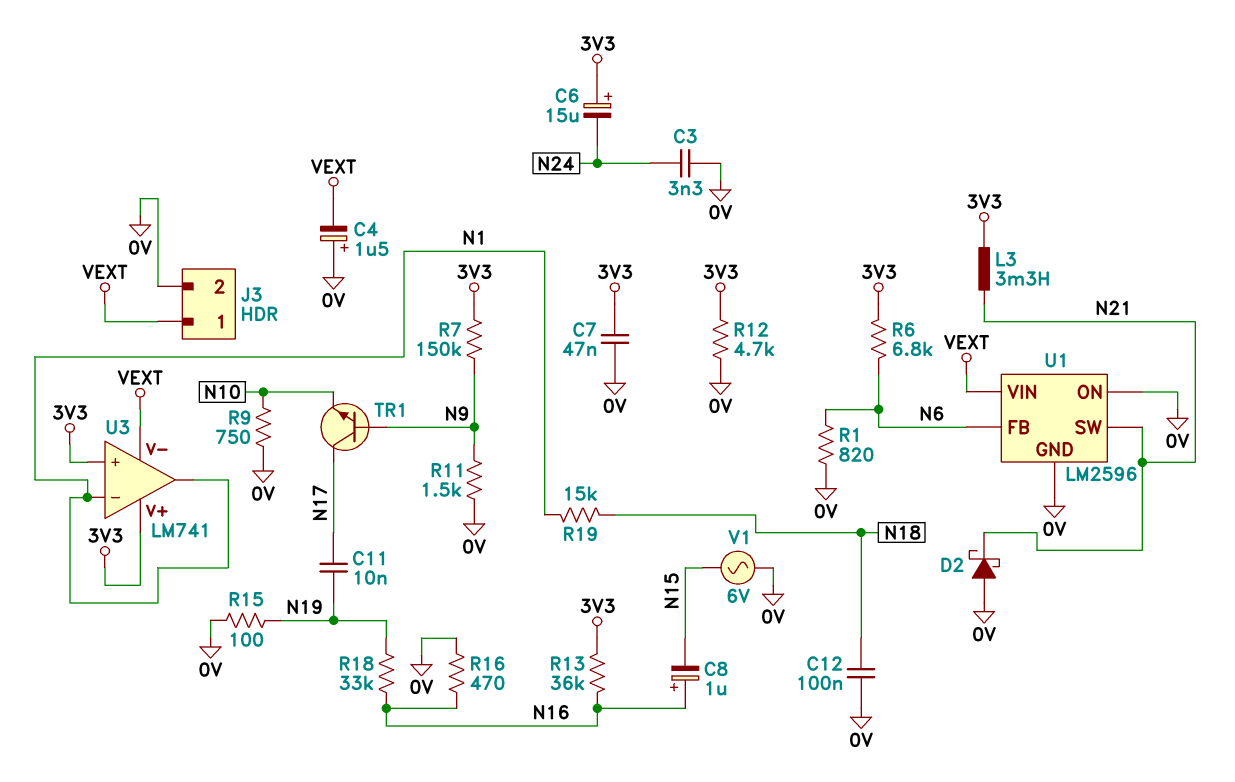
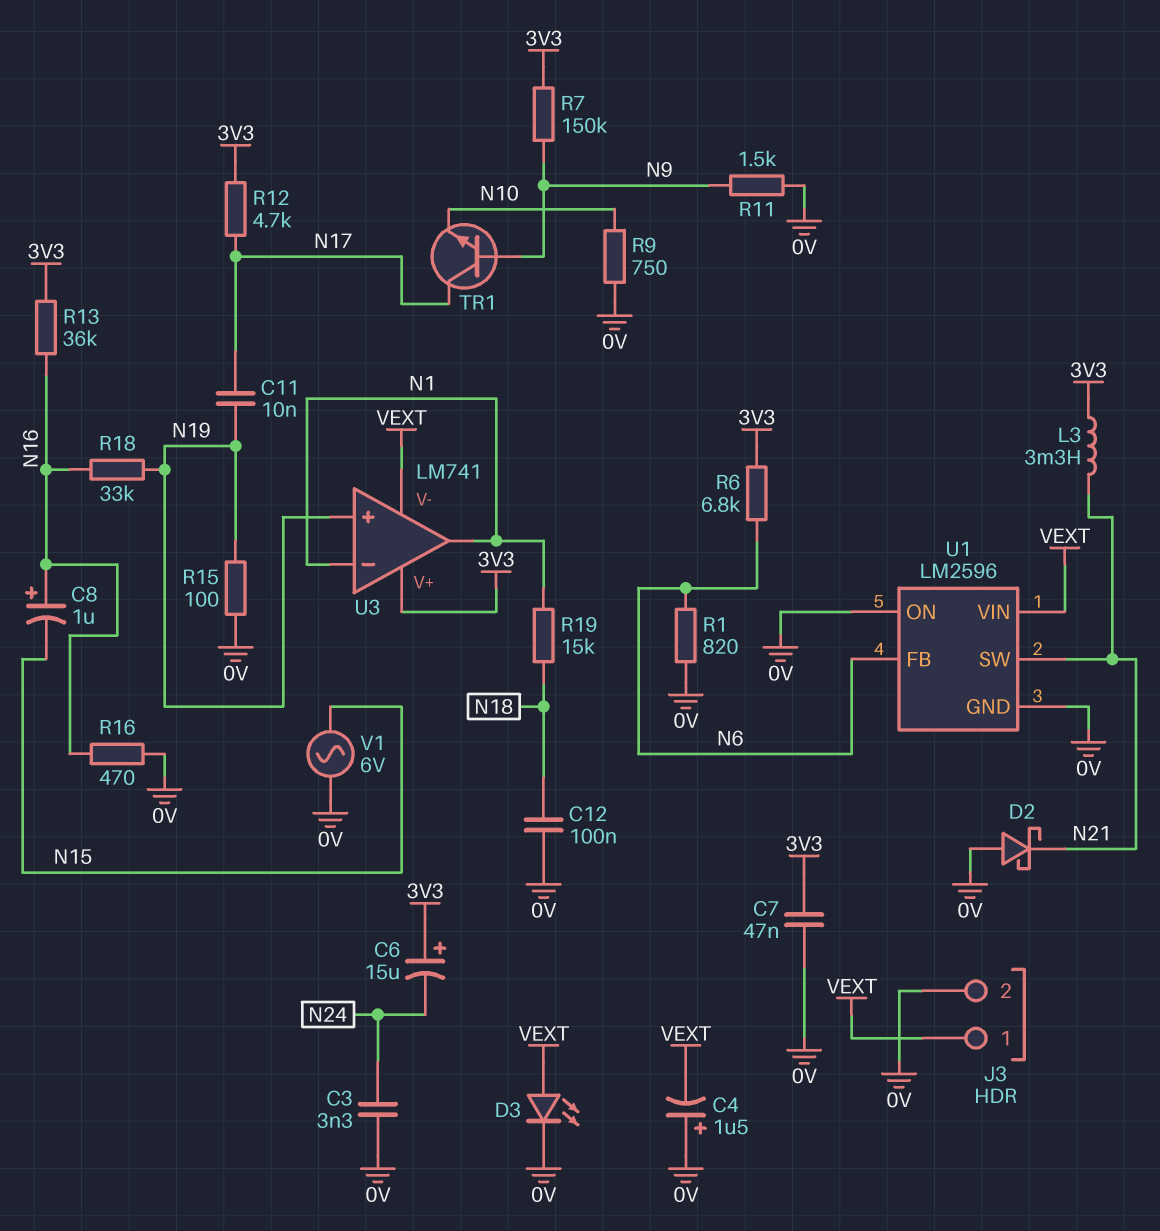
D3: none -> LED (A VEXT, K 0V)
R12: 4.7k (0V, 3V3) -> 4.7k (3V3, N17)
U3 pin in+: 3V3 -> N19

